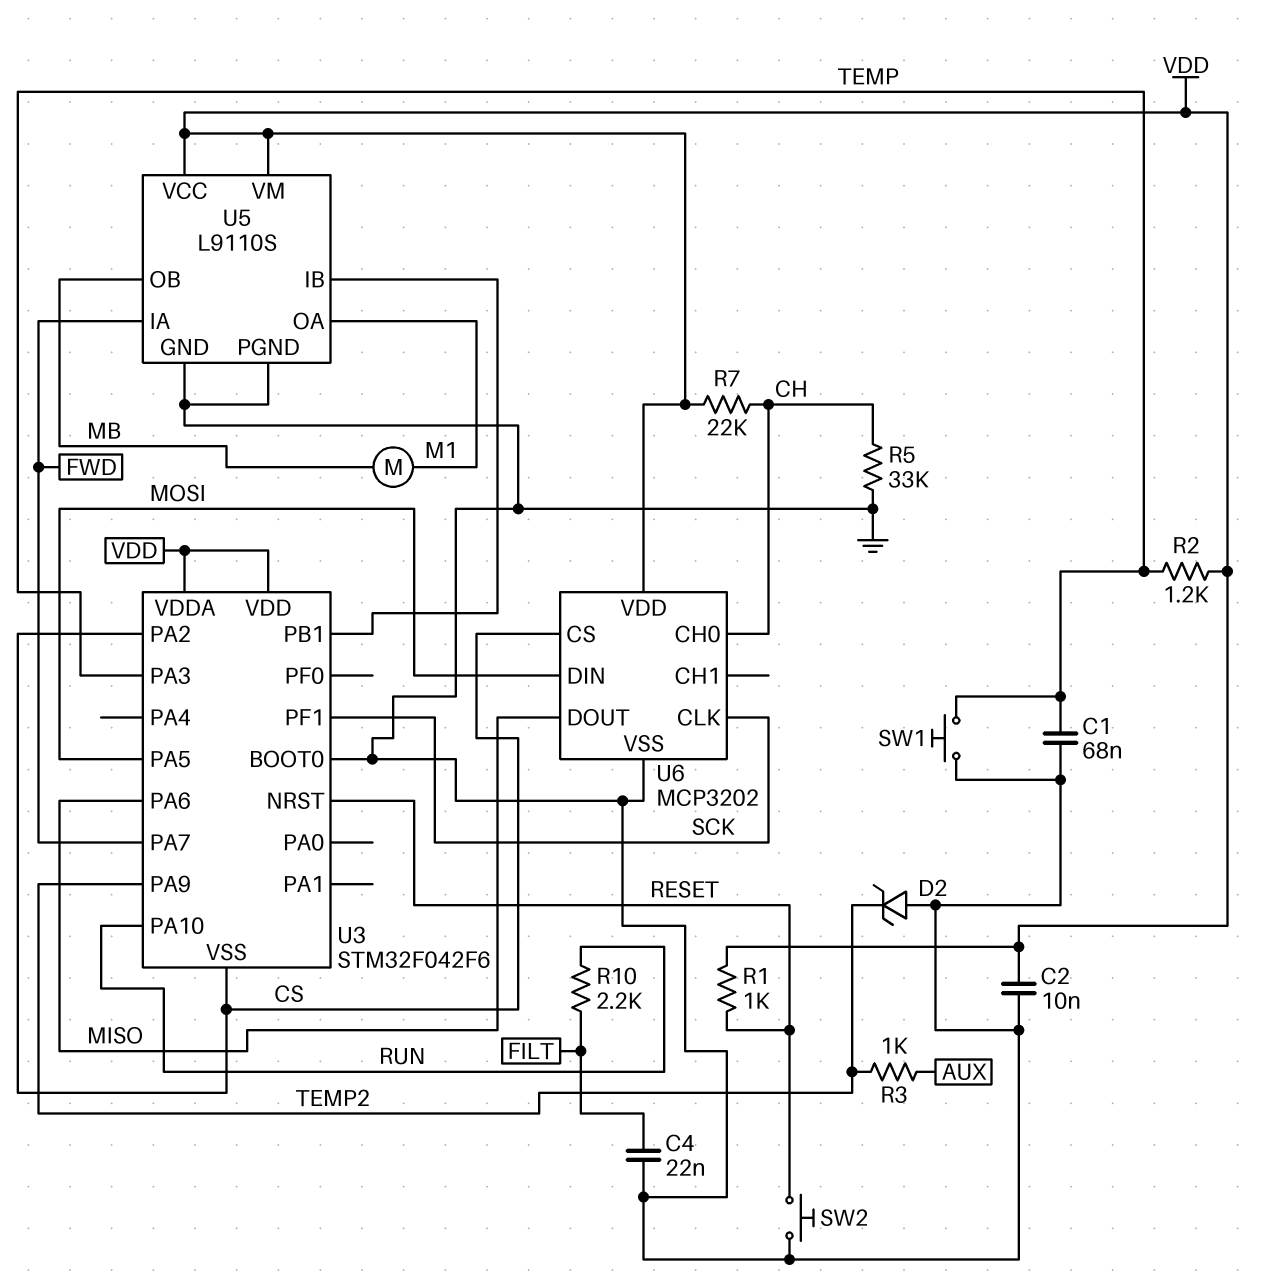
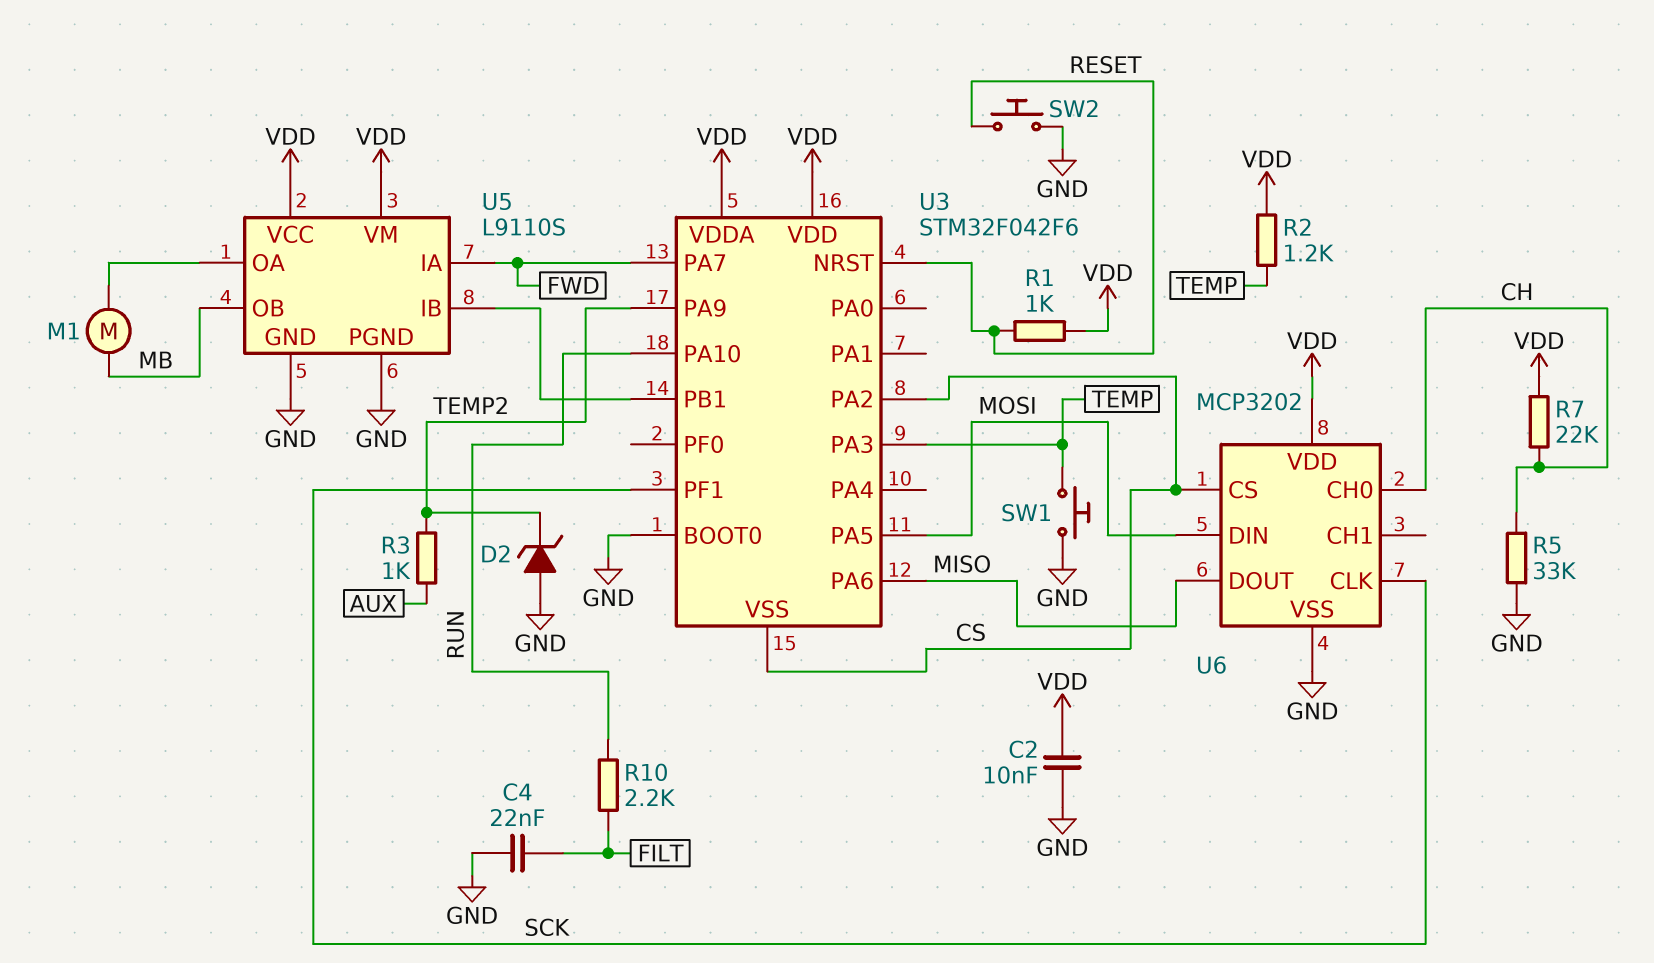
C1: 68nF (GND, TEMP) -> none

